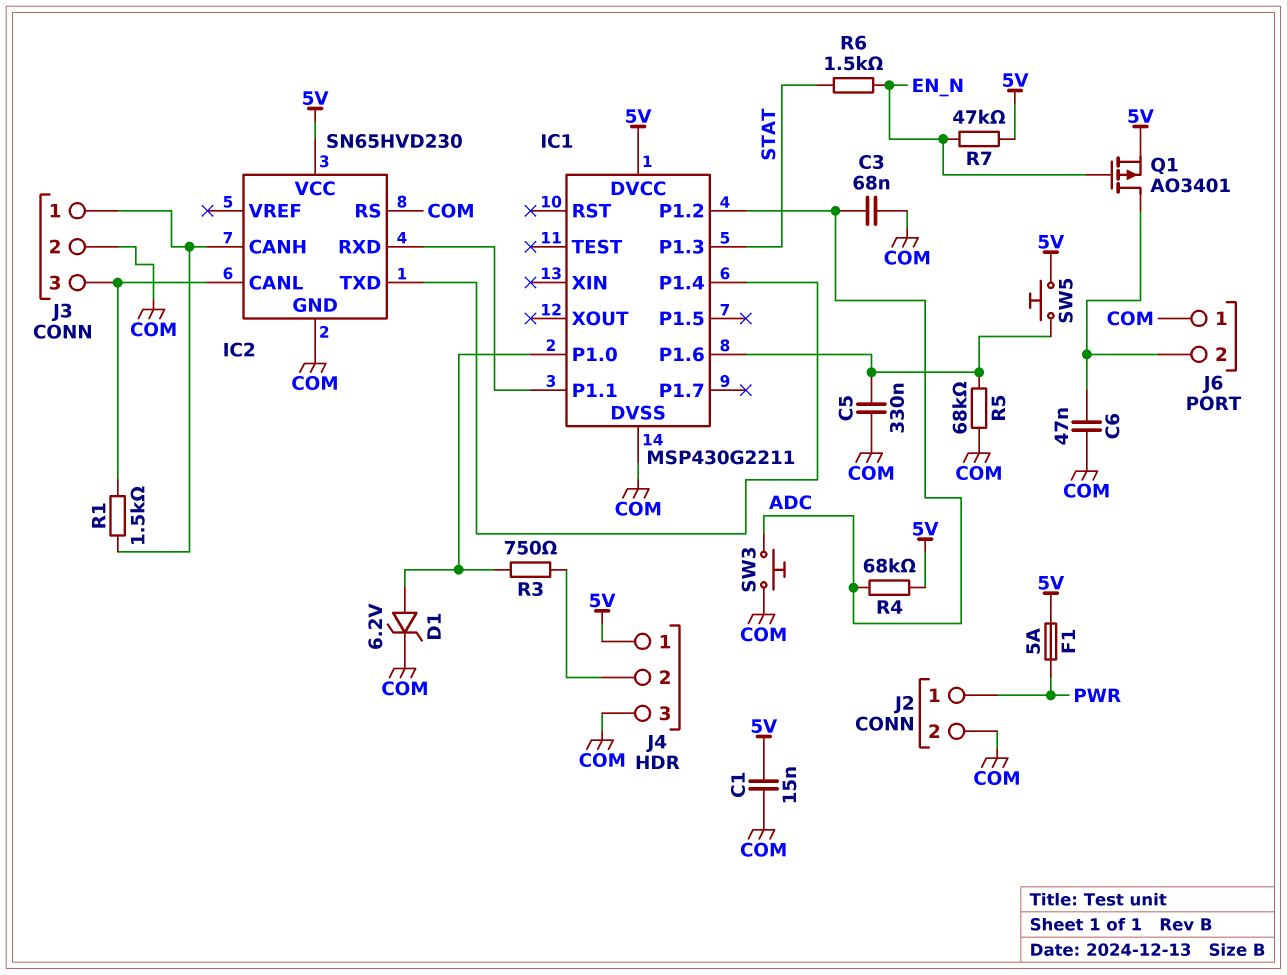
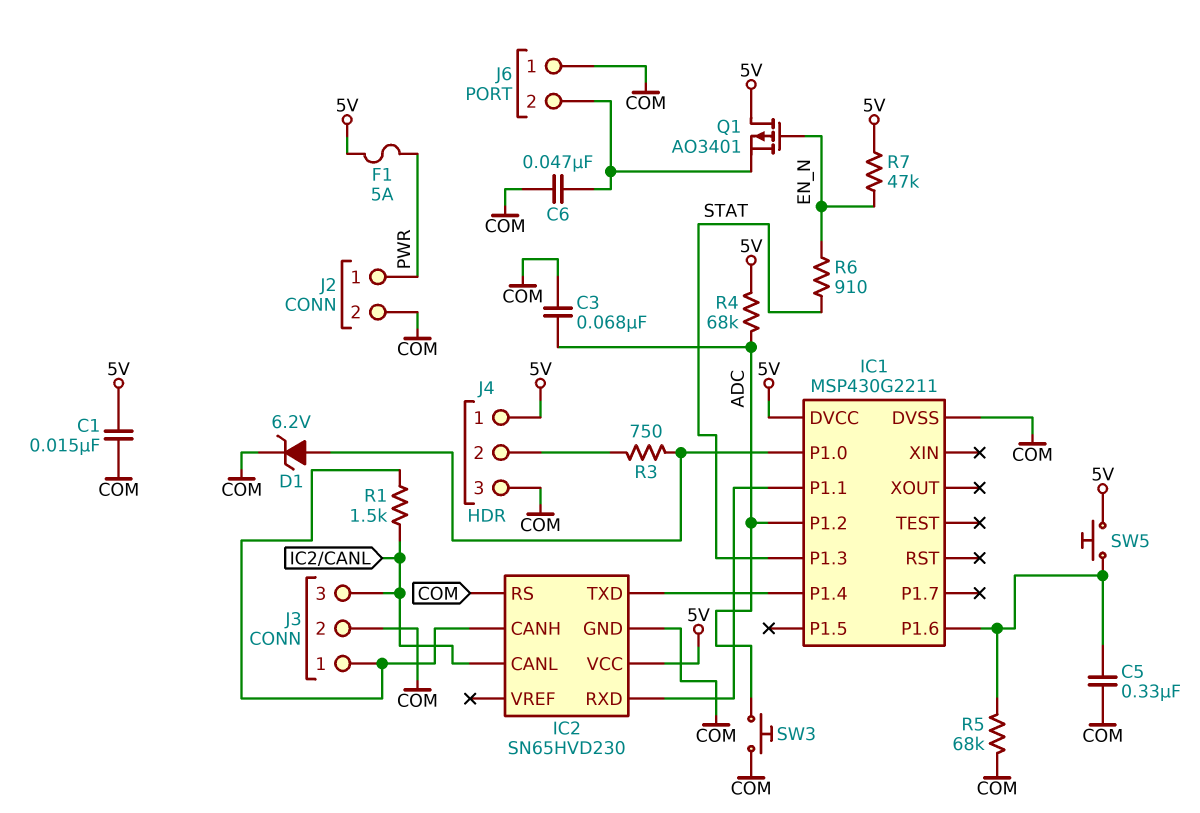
Q1: PMOS AO3401 (G EN_N, D J6/2, S 5V) -> PMOS AO3401 (G EN_N, D 5V, S J6/2)
R6: 1.5k (EN_N, STAT) -> 910 (EN_N, STAT)

